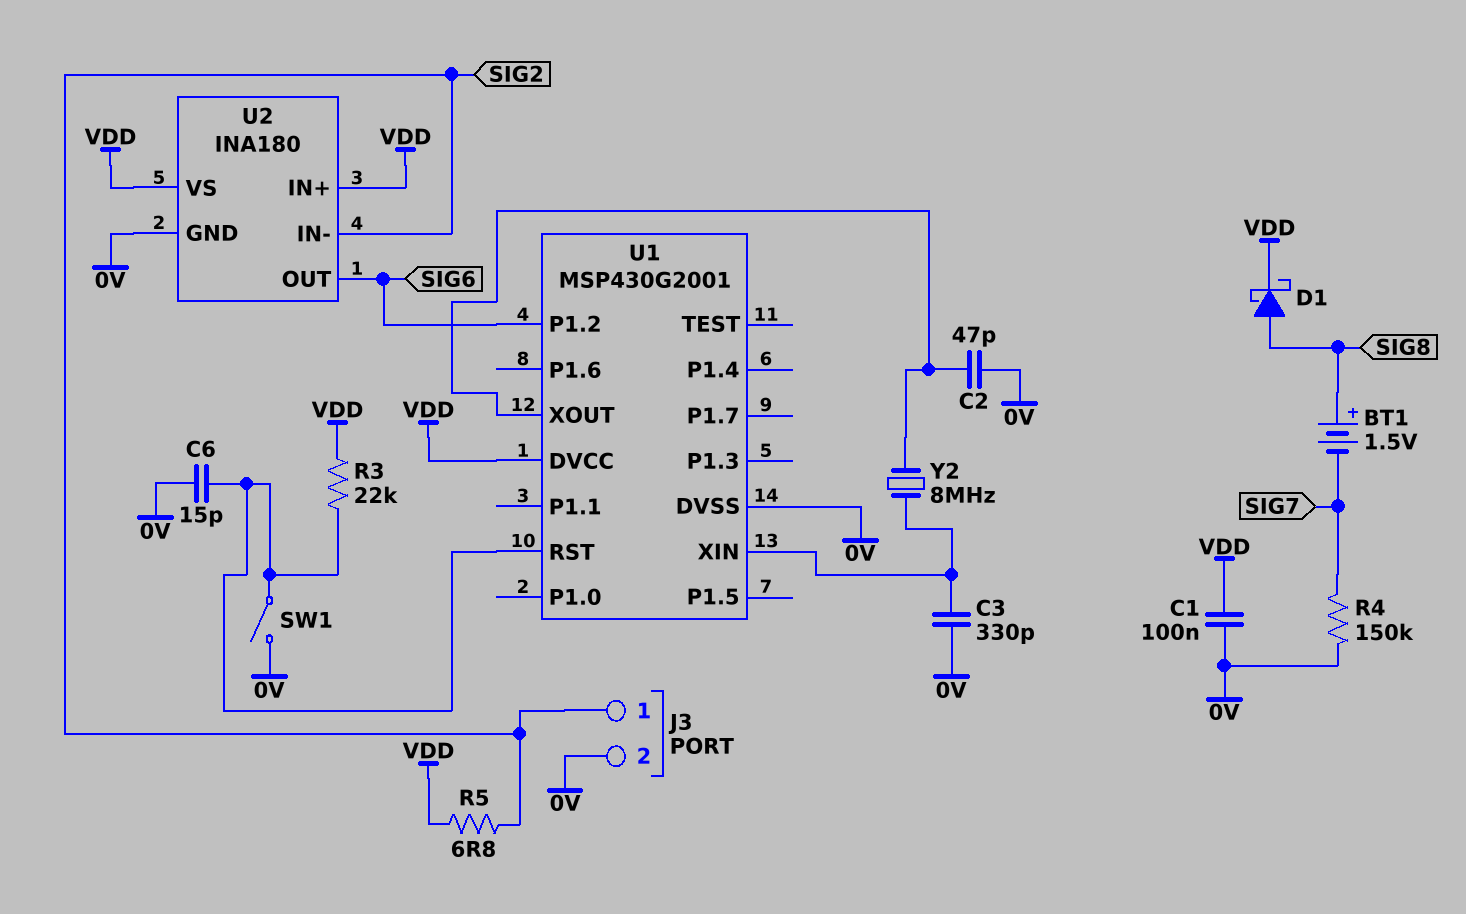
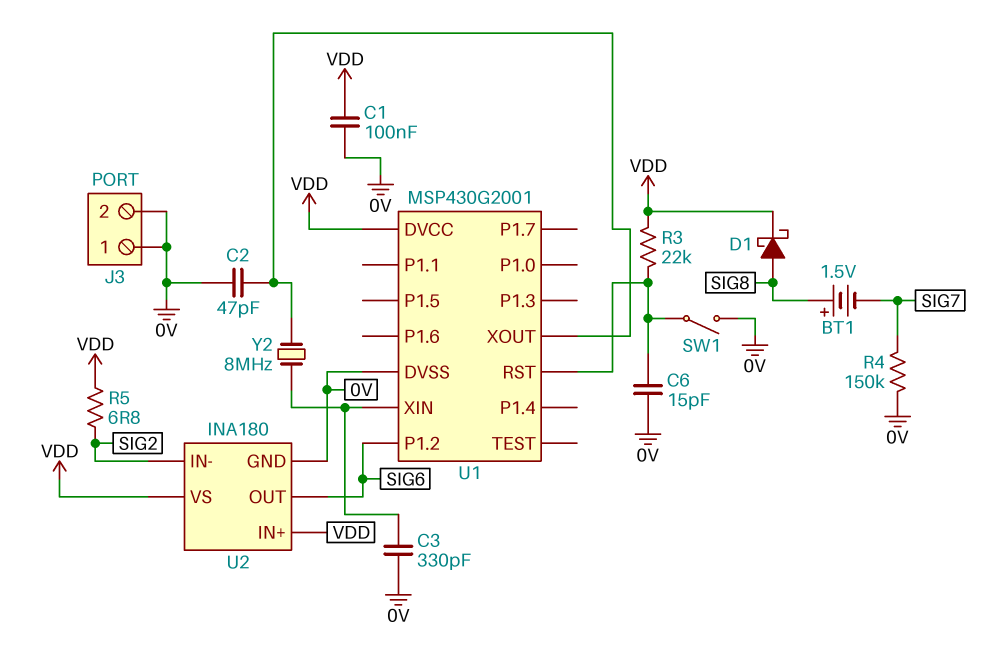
J3 pin 1: SIG2 -> 0V

